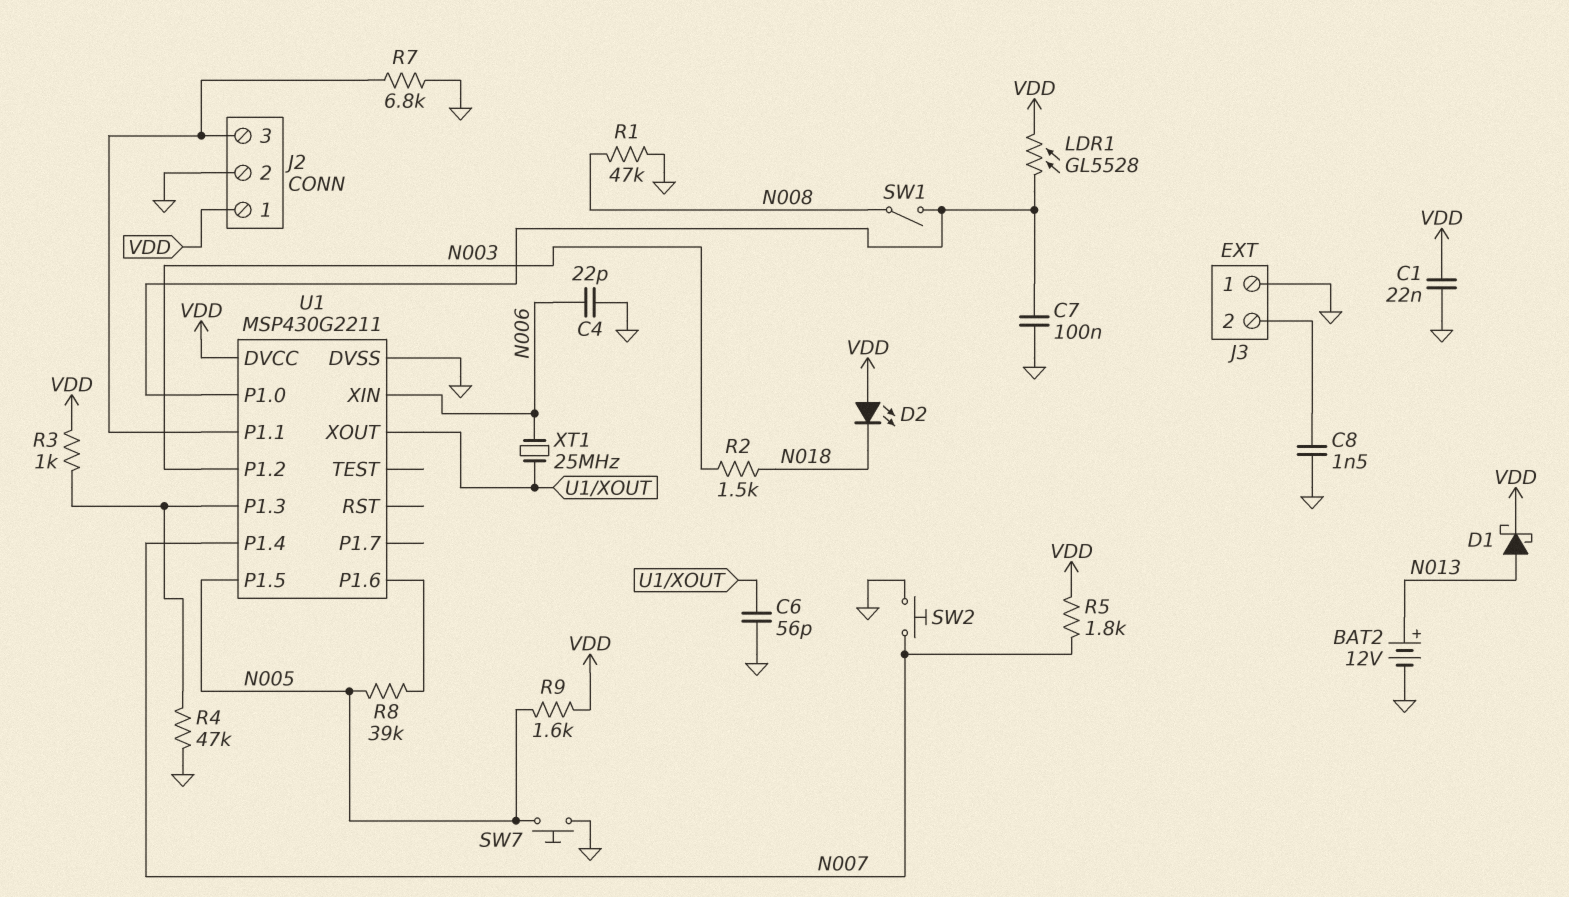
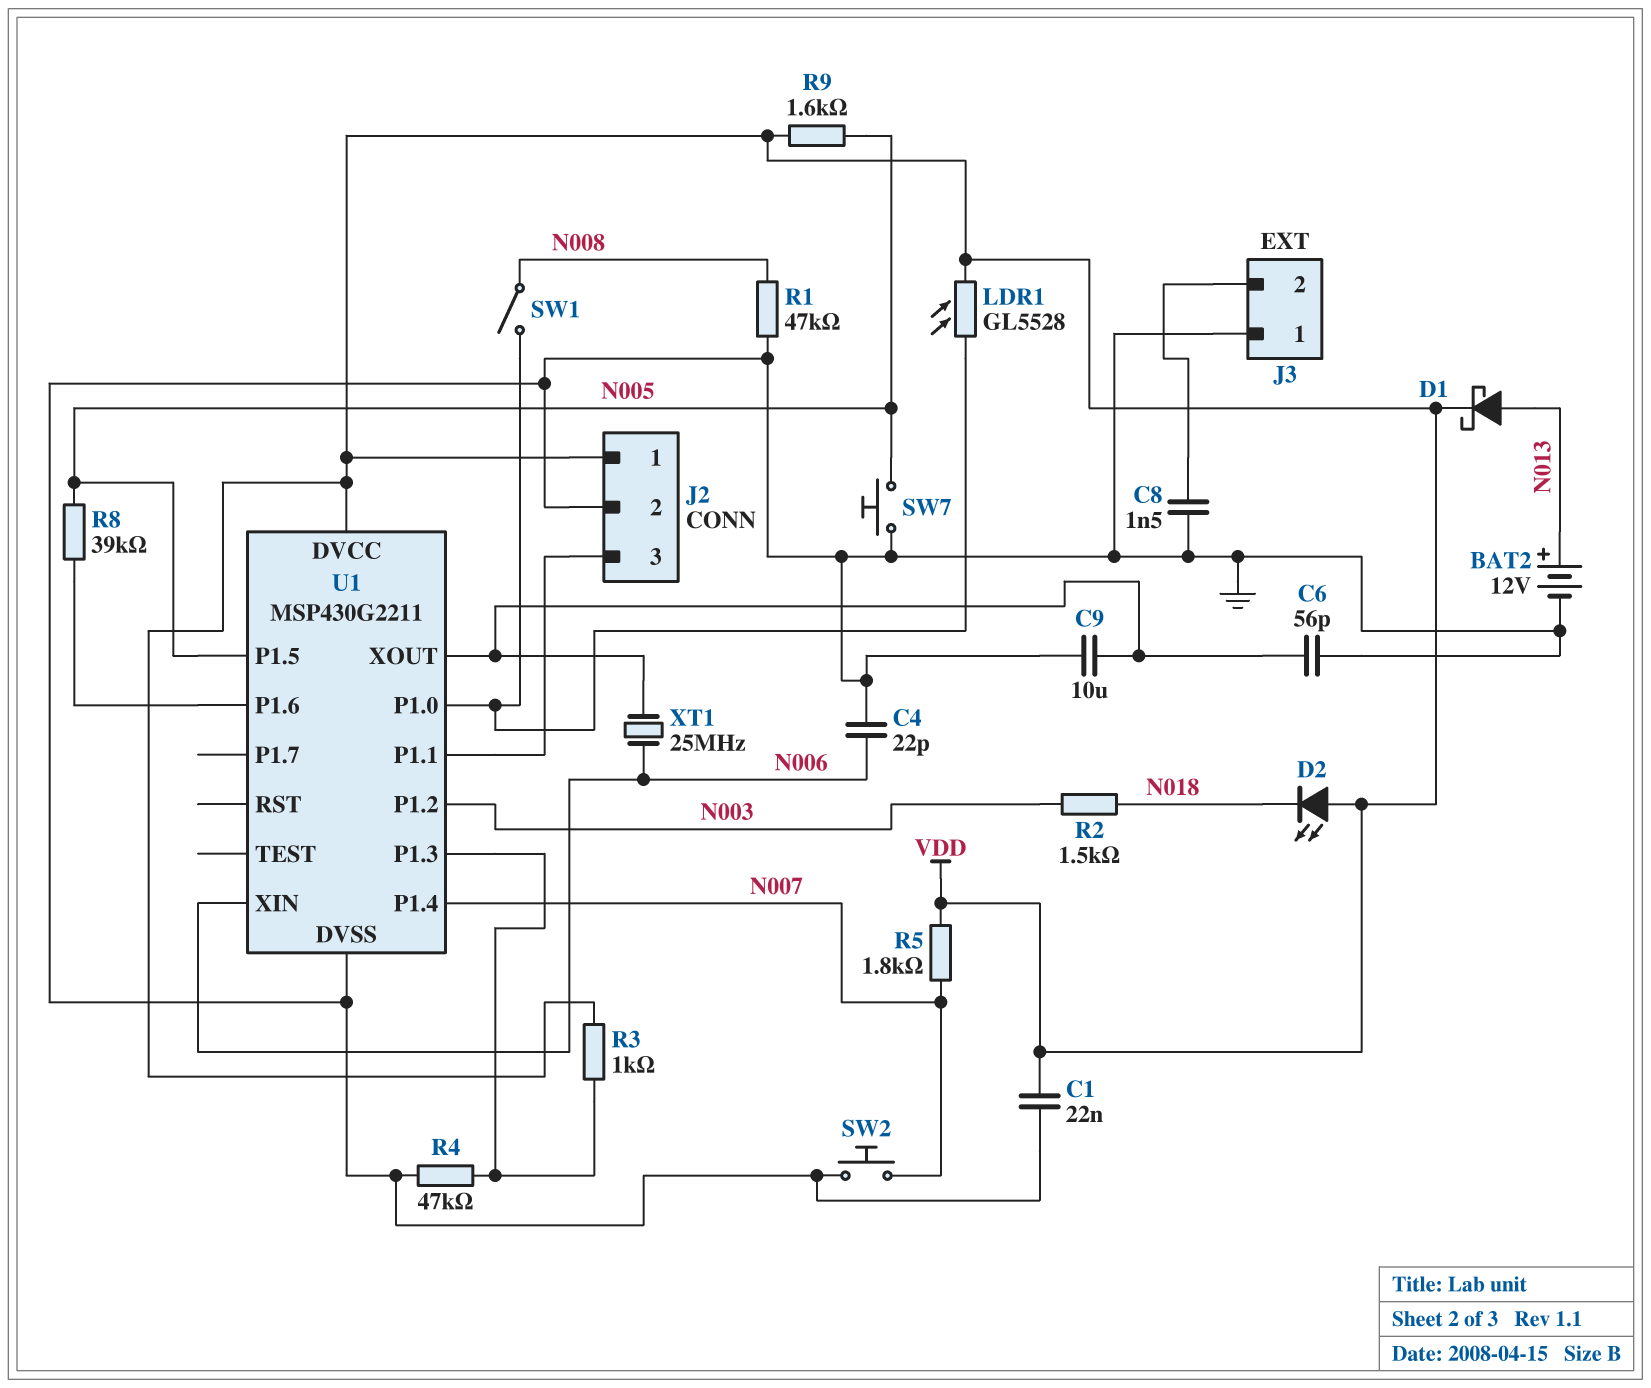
C7: 100nF (GND, U1/P1.0) -> none
C9: none -> 10uF (GND, U1/XOUT)
R7: 6.8k (GND, J2/3) -> none

